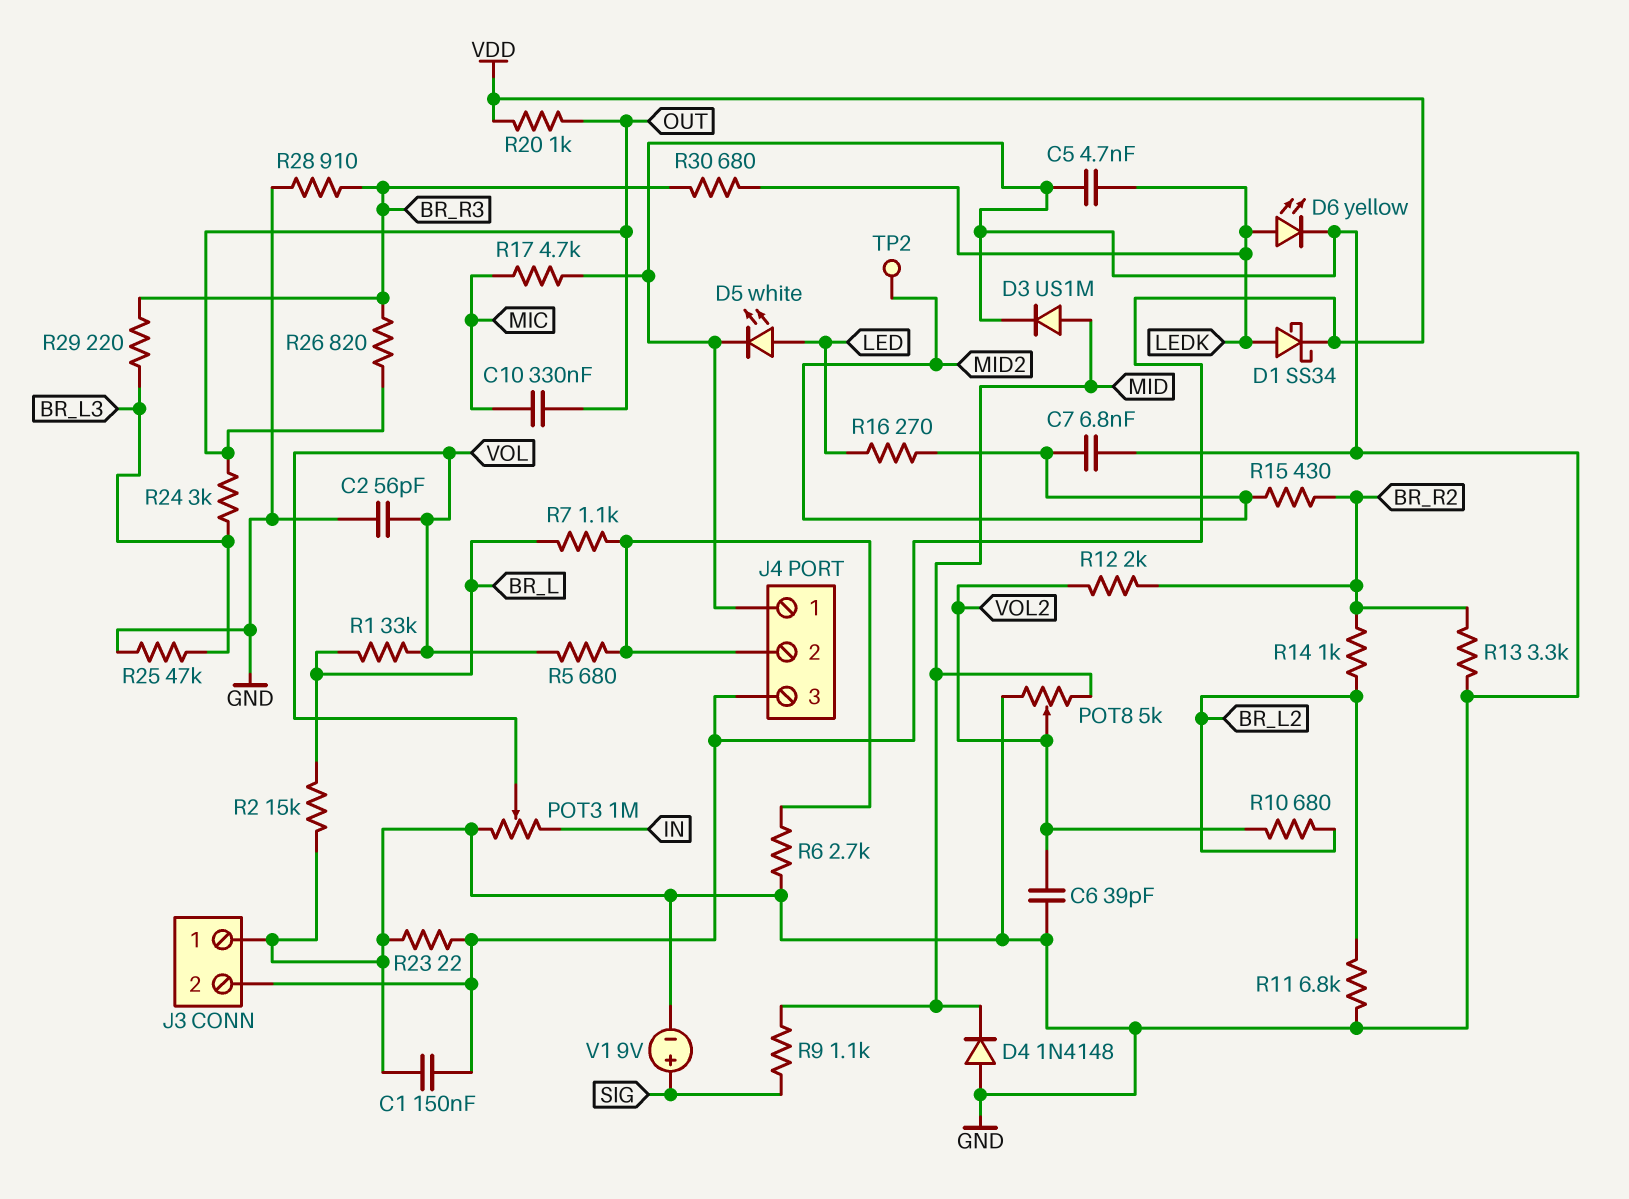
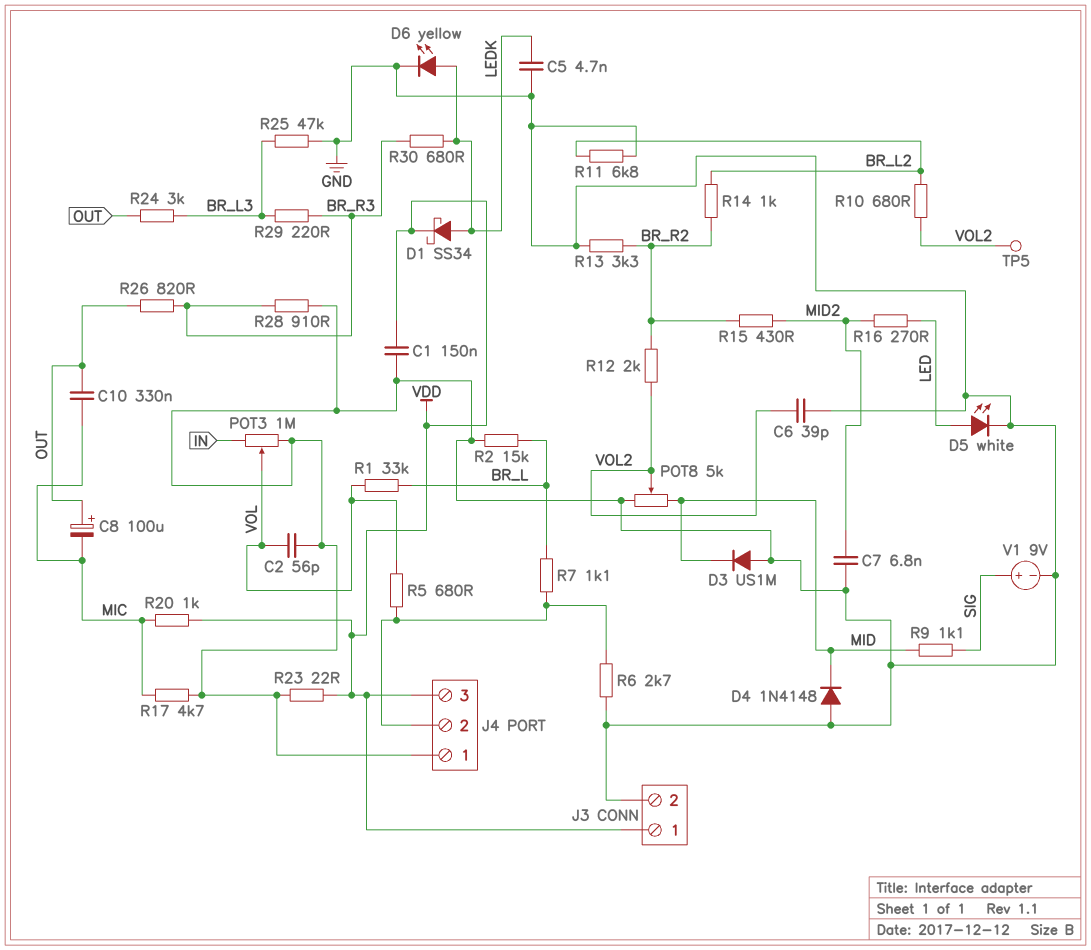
C8: none -> 100uF (plus OUT, minus MIC)
D3: diode US1M (A MID, K GND) -> diode US1M (A GND, K MID)
J3 pin 1: GND -> VDD
J3 pin 2: VDD -> GND
R20: 1k (OUT, VDD) -> 1k (MIC, VDD)
TP2: test point (MID2) -> none
TP5: none -> test point (VOL2)

